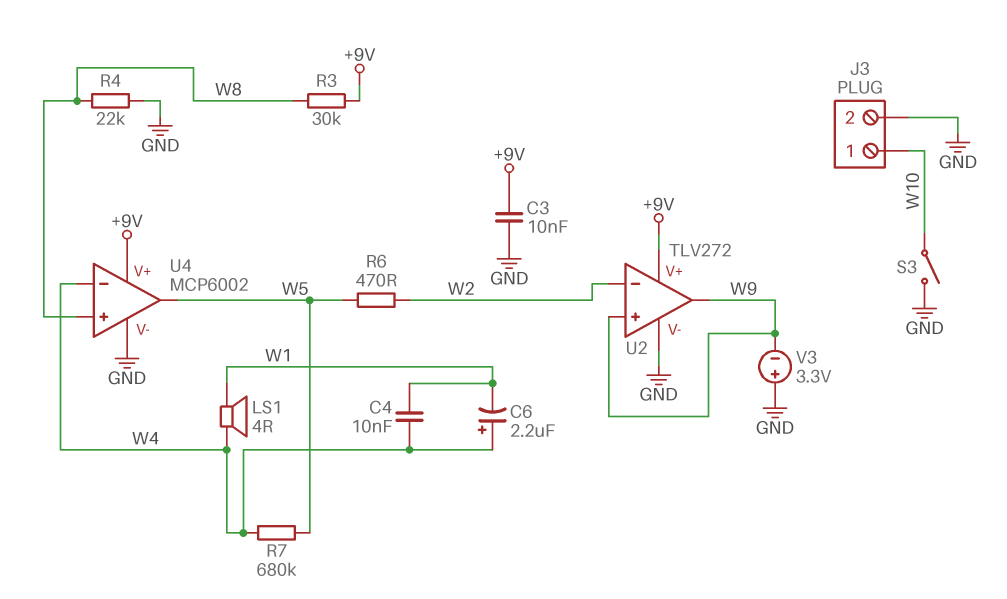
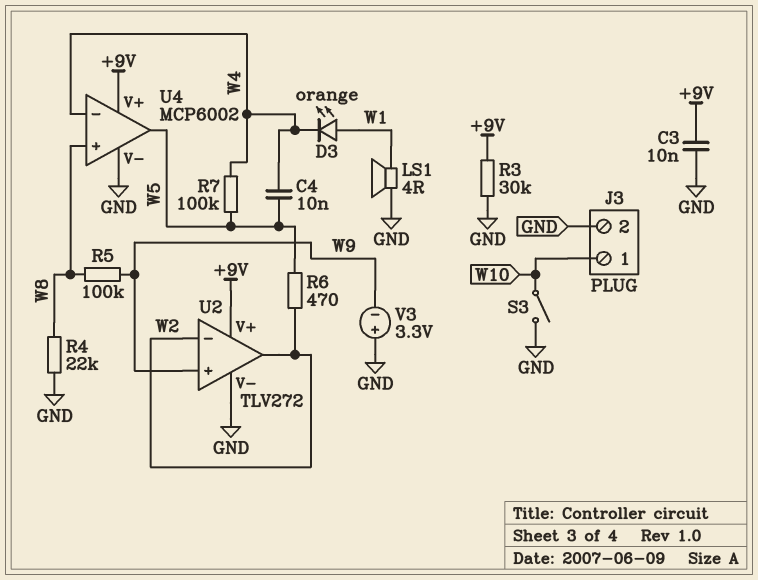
C4: 10nF (W1, W4) -> 10nF (W4, W5)
C6: 2.2uF (plus W4, minus W1) -> none
D3: none -> LED orange (A W1, K W4)
LS1: speaker 4R (W1, W4) -> speaker 4R (GND, W1)
R3: 30k (+9V, W8) -> 30k (+9V, GND)
R5: none -> 100k (W8, W9)
R7: 680k (W4, W5) -> 100k (W4, W5)
U2 pin out: W9 -> W2

